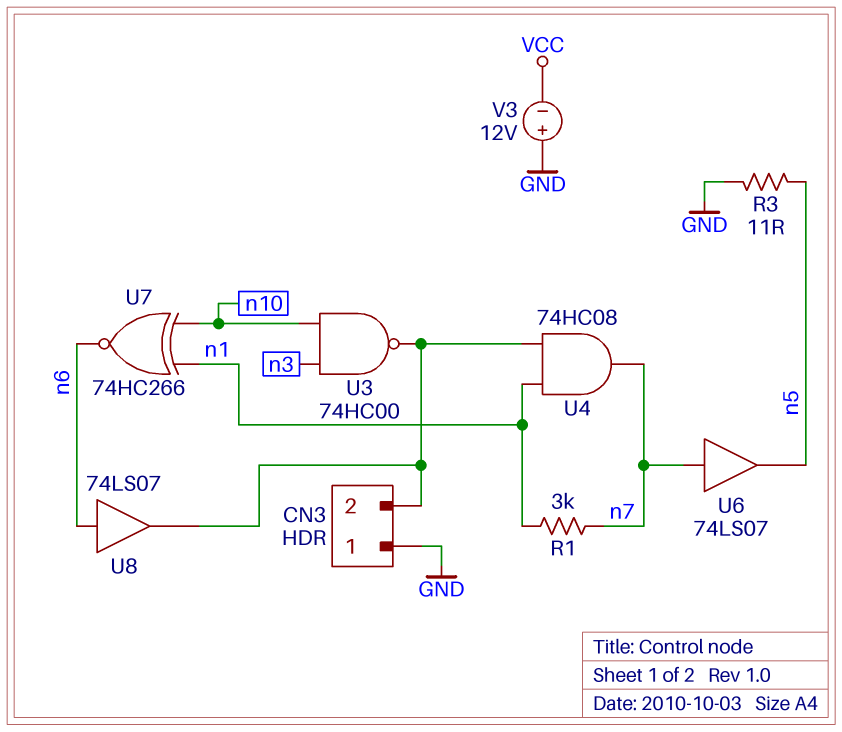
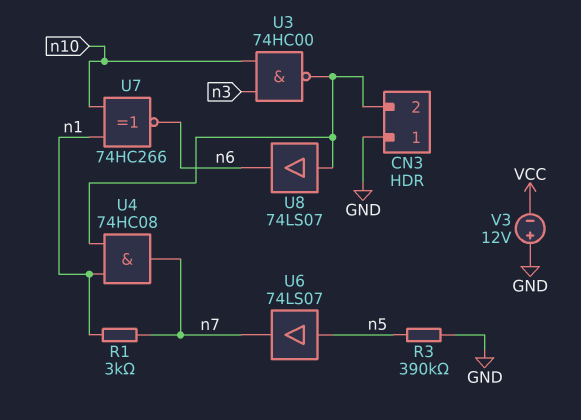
R3: 11 (GND, n5) -> 390k (GND, n5)
U6: buffer 74LS07 (in n7, out n5) -> buffer 74LS07 (in n5, out n7)
U8: buffer 74LS07 (in n6, out CN3/2) -> buffer 74LS07 (in CN3/2, out n6)

